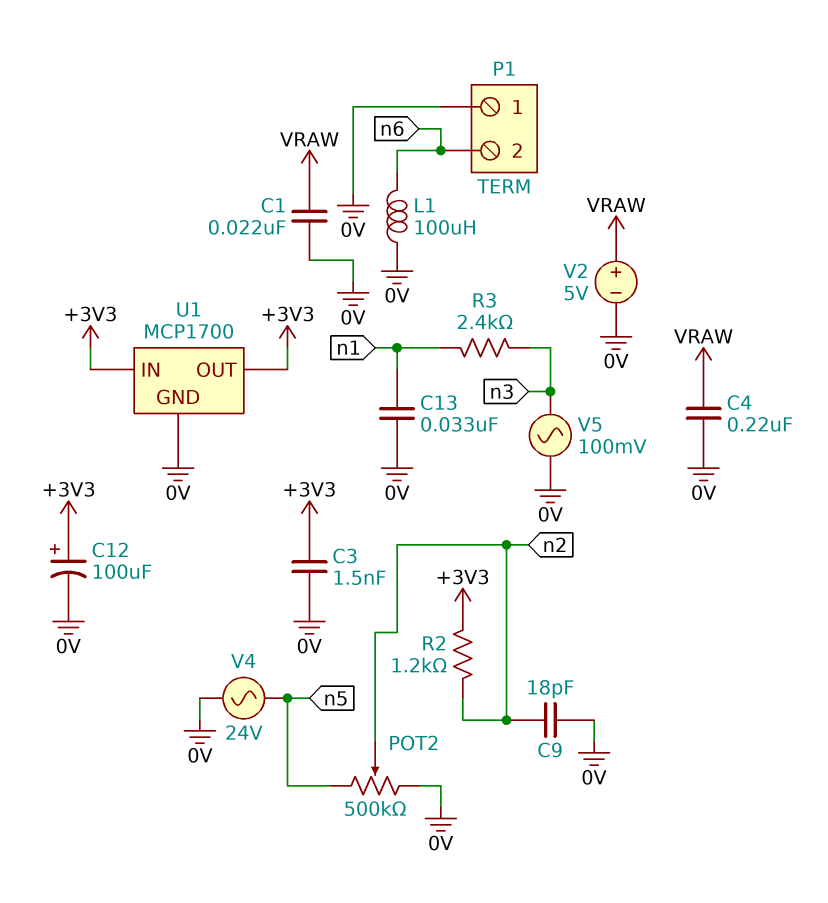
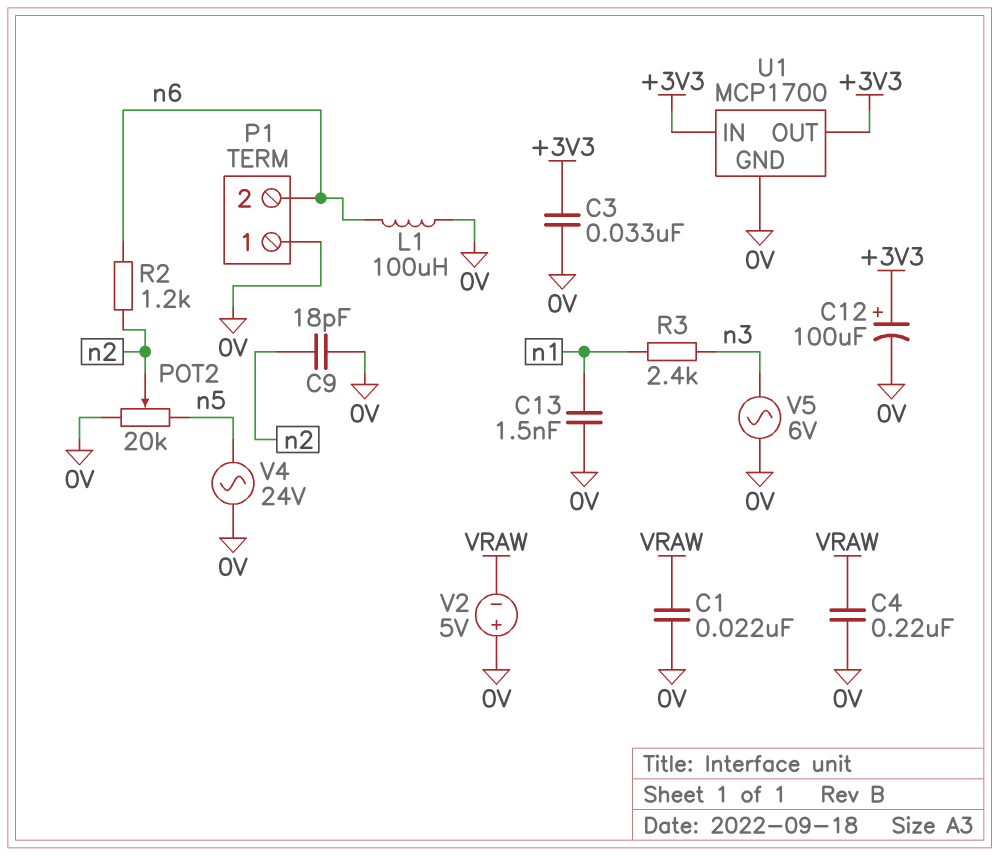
C3: 1.5nF (+3V3, 0V) -> 33nF (+3V3, 0V)
C13: 33nF (0V, n1) -> 1.5nF (0V, n1)
POT2: 500k (0V, n5, wiper n2) -> 20k (0V, n5, wiper n2)
R2: 1.2k (+3V3, n2) -> 1.2k (n2, n6)
V2: 5V (plus VRAW, minus 0V) -> 5V (plus 0V, minus VRAW)
V5: AC 100mV (0V, n3) -> AC 6V (0V, n3)

